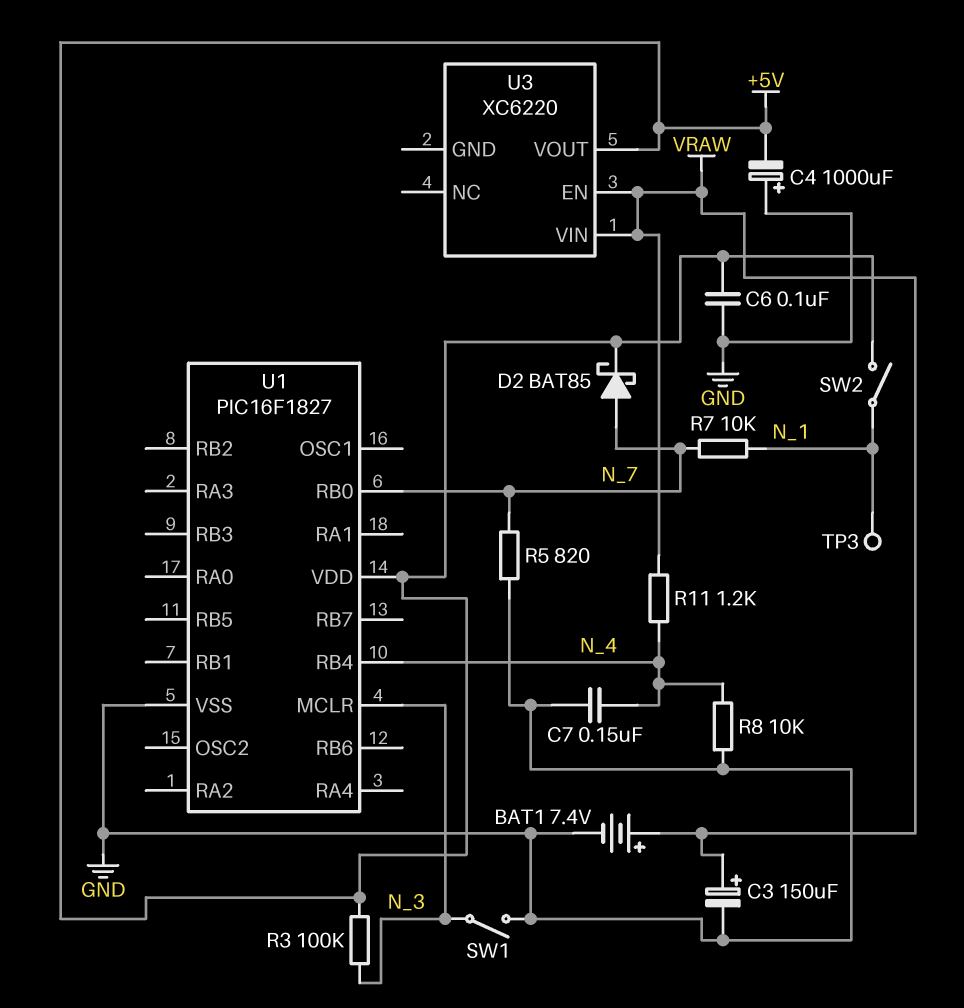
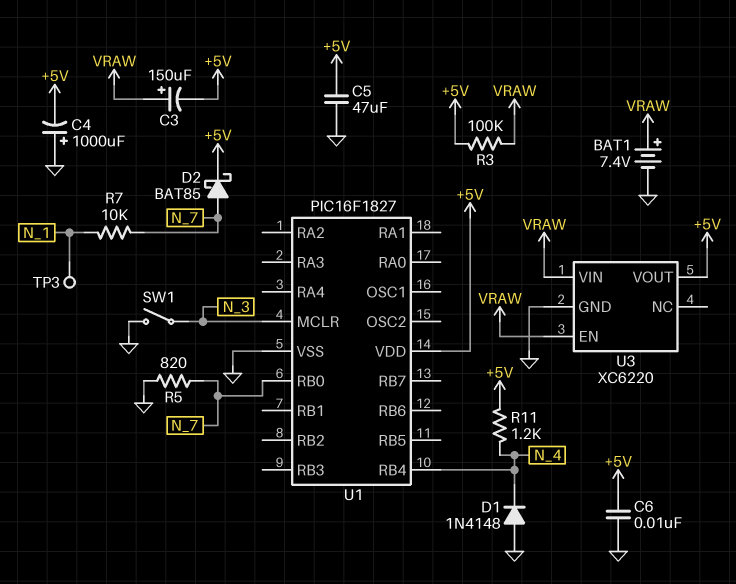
C3: 150uF (plus VRAW, minus GND) -> 150uF (plus VRAW, minus +5V)
C5: none -> 47uF (+5V, GND)
C6: 100nF (+5V, GND) -> 10nF (+5V, GND)
C7: 150nF (GND, N_4) -> none
D1: none -> diode 1N4148 (A GND, K N_4)
R3: 100k (+5V, N_3) -> 100k (+5V, VRAW)
R8: 10k (GND, N_4) -> none
R11: 1.2k (N_4, VRAW) -> 1.2k (+5V, N_4)
SW2: switch (+5V, N_1) -> none
U3 pin GND: none -> GND

